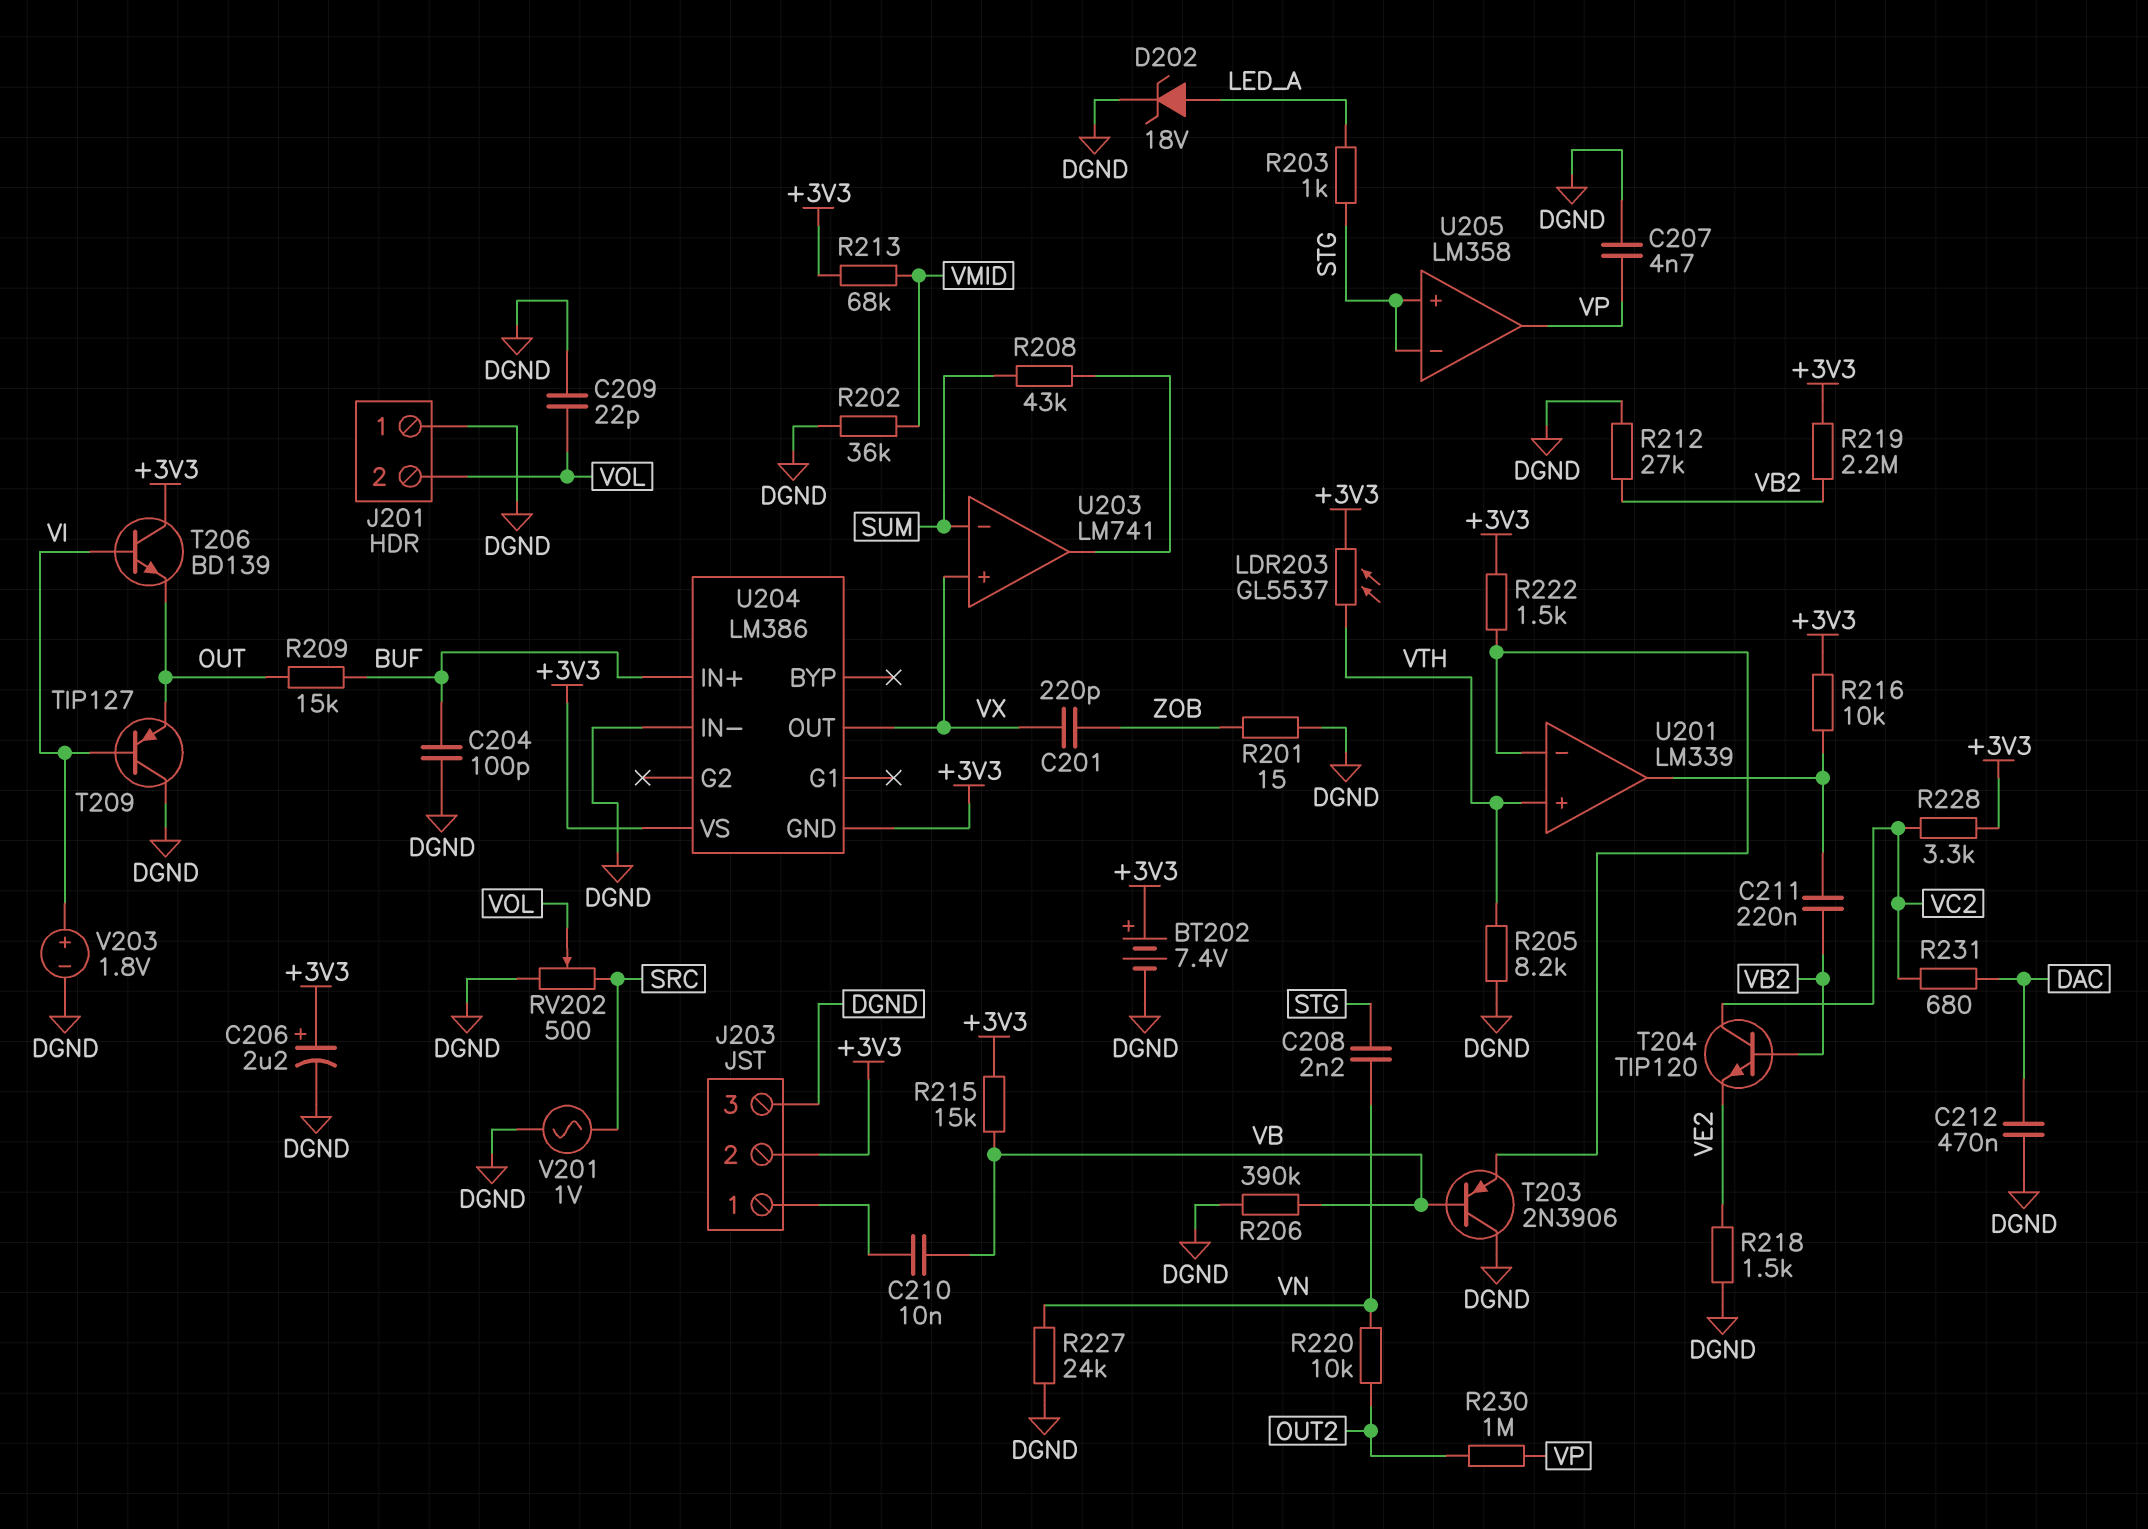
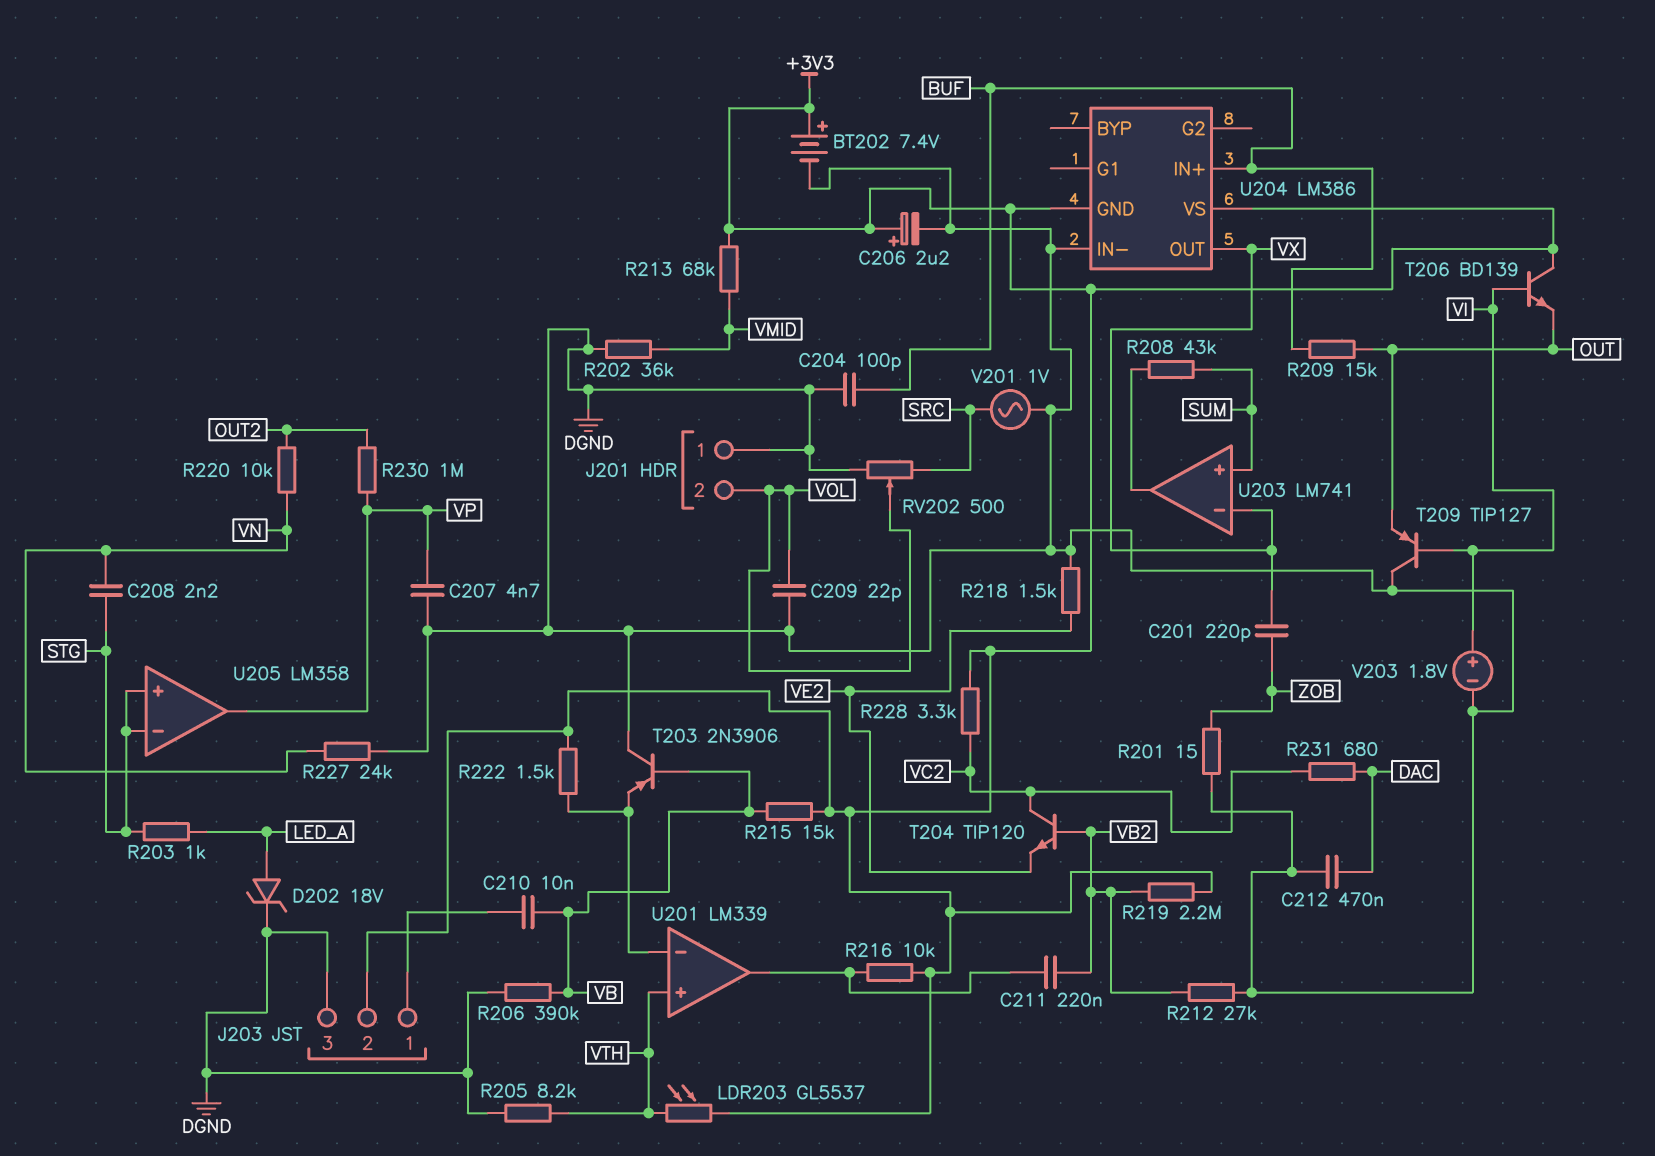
U203 pin in+: VX -> SUM
U203 pin in-: SUM -> VX

